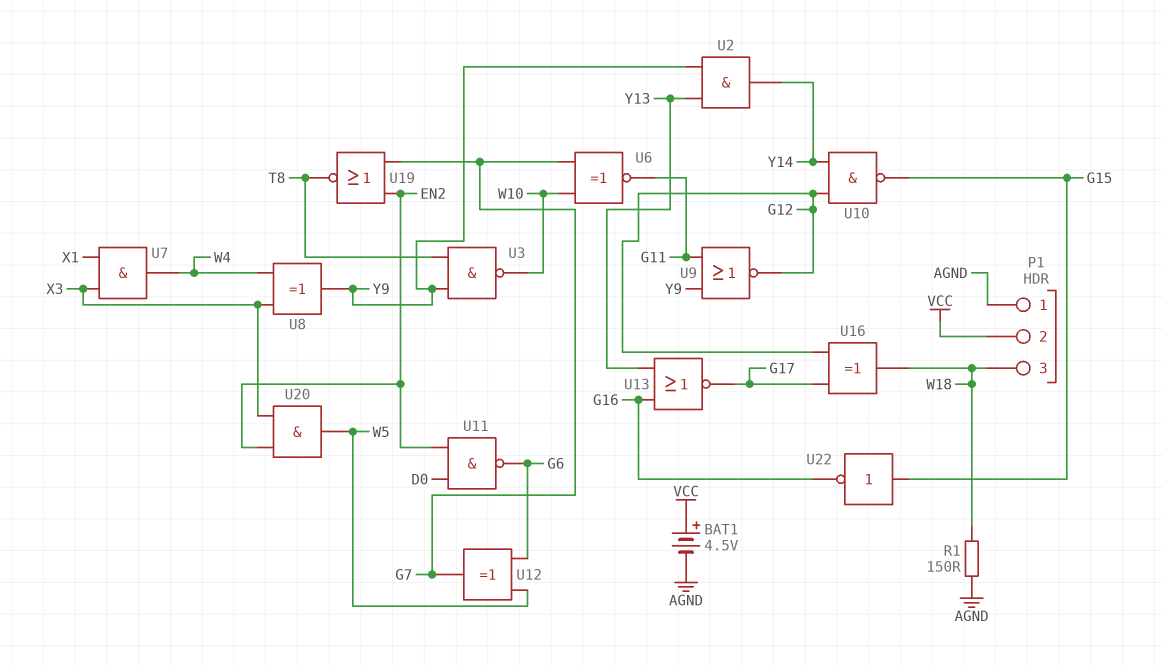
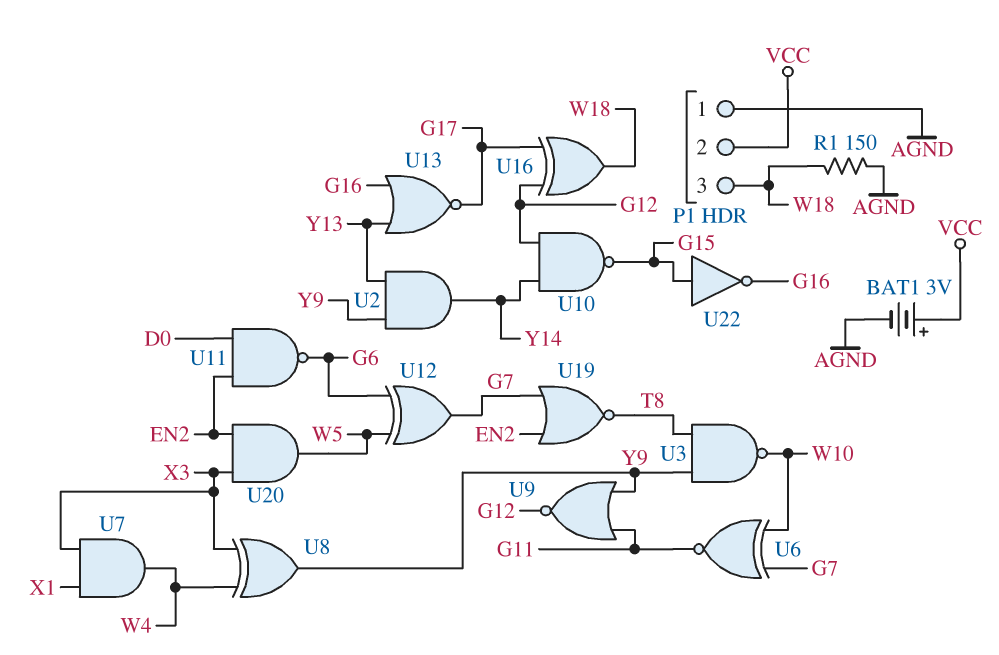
BAT1: 4.5V (plus VCC, minus AGND) -> 3V (plus VCC, minus AGND)

